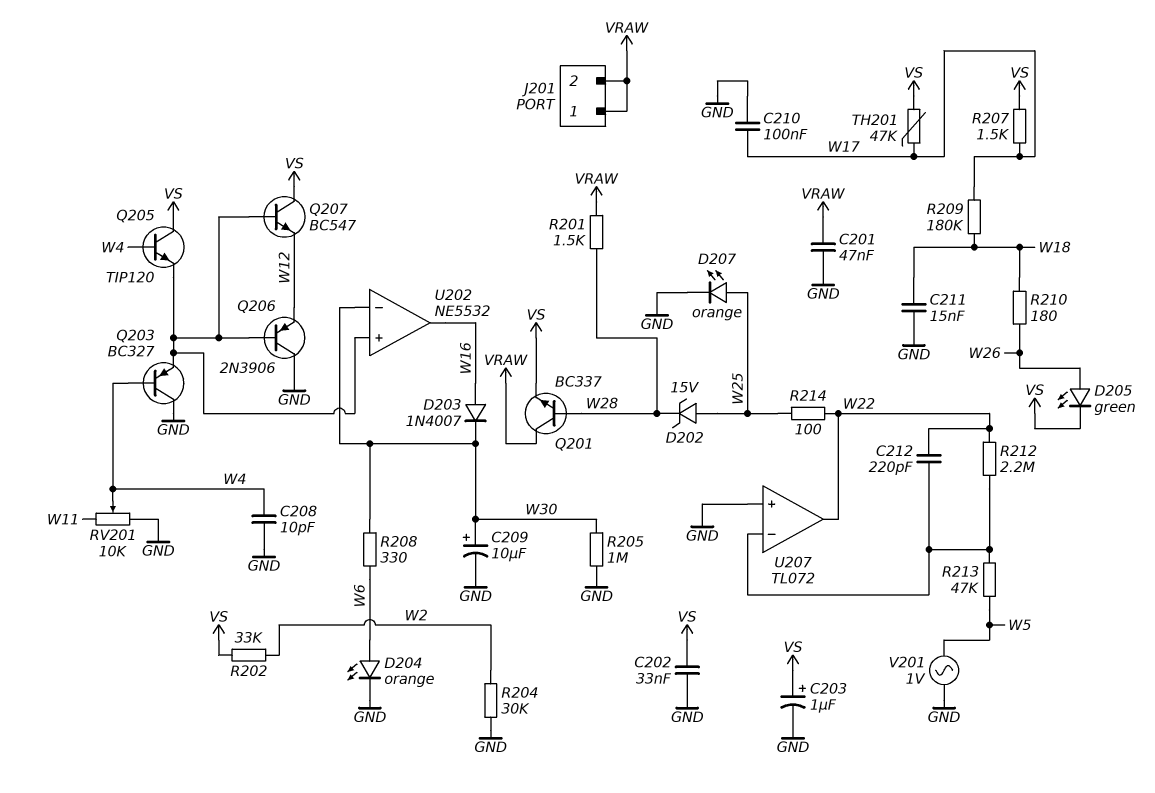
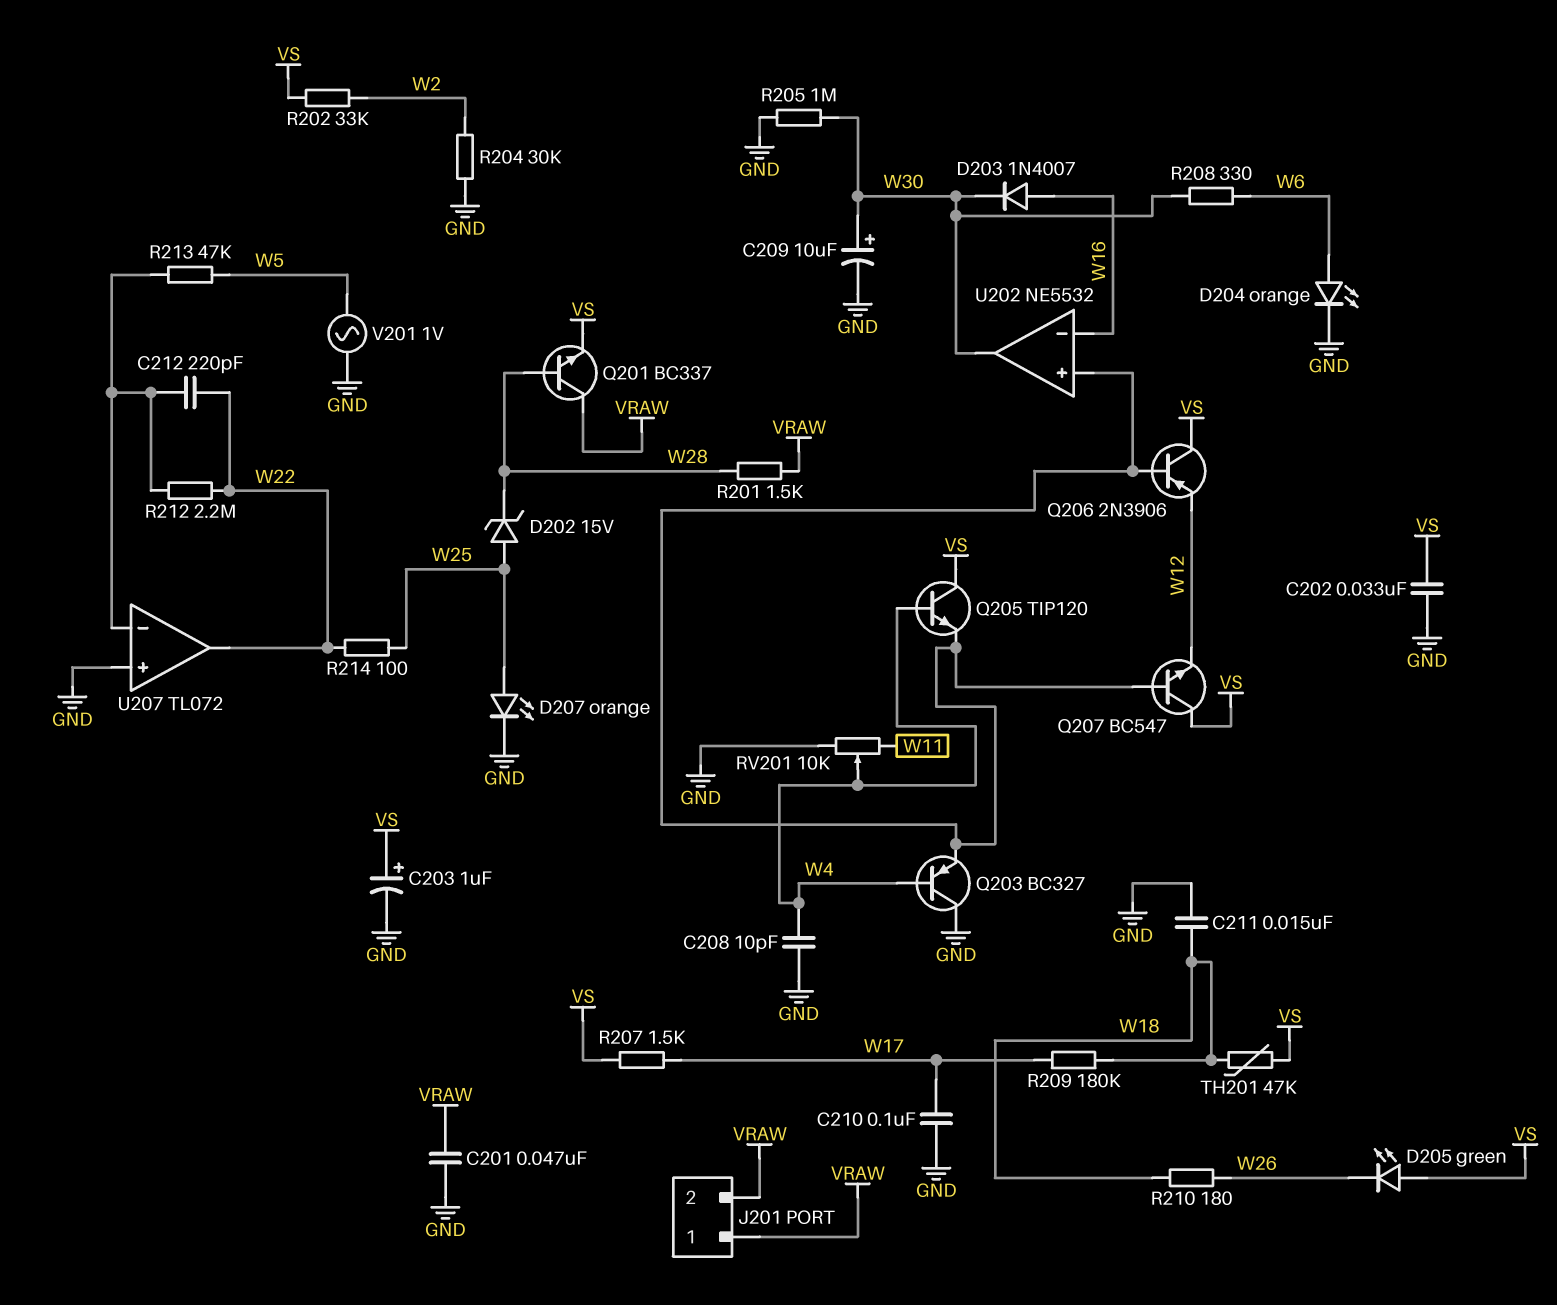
D205: LED green (A W26, K VS) -> LED green (A VS, K W26)
Q206: PNP 2N3906 (B U202/in+, C GND, E W12) -> PNP 2N3906 (B U202/in+, C VS, E W12)
TH201: 47k (VS, W17) -> 47k (VS, W18)
U202 pin in-: W30 -> W16
U202 pin out: W16 -> W30

